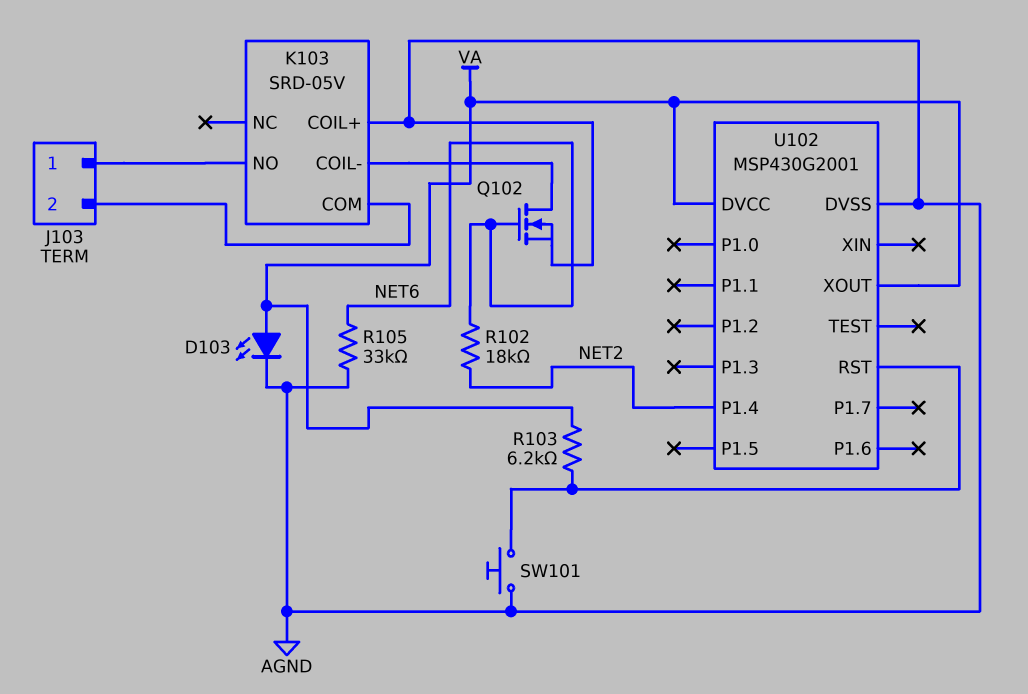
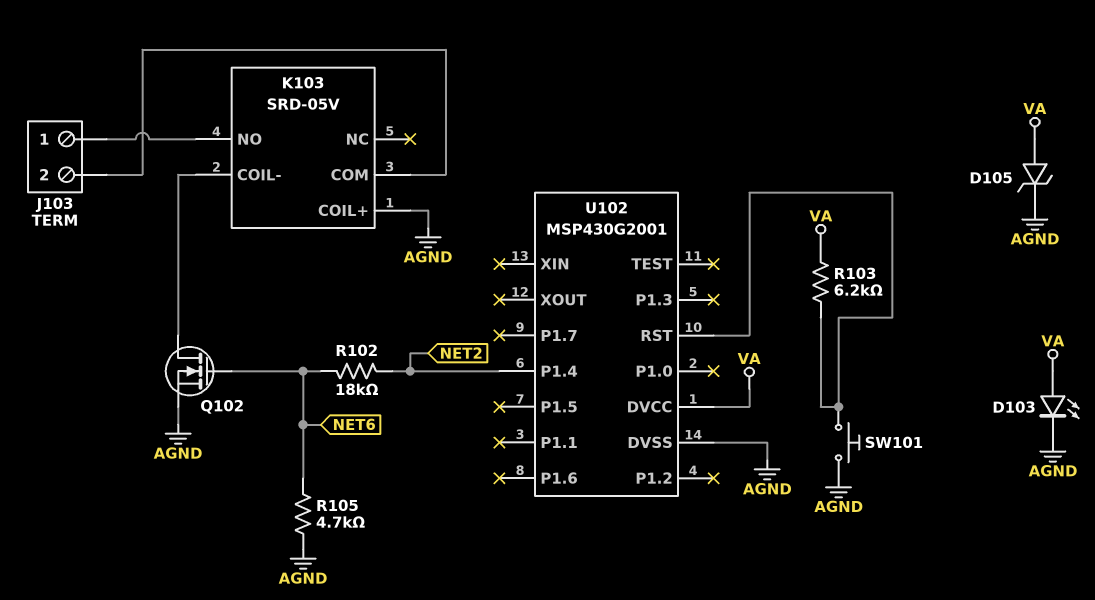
D105: none -> zener (A VA, K AGND)
R105: 33k (AGND, NET6) -> 4.7k (AGND, NET6)
U102 pin XOUT: VA -> none

